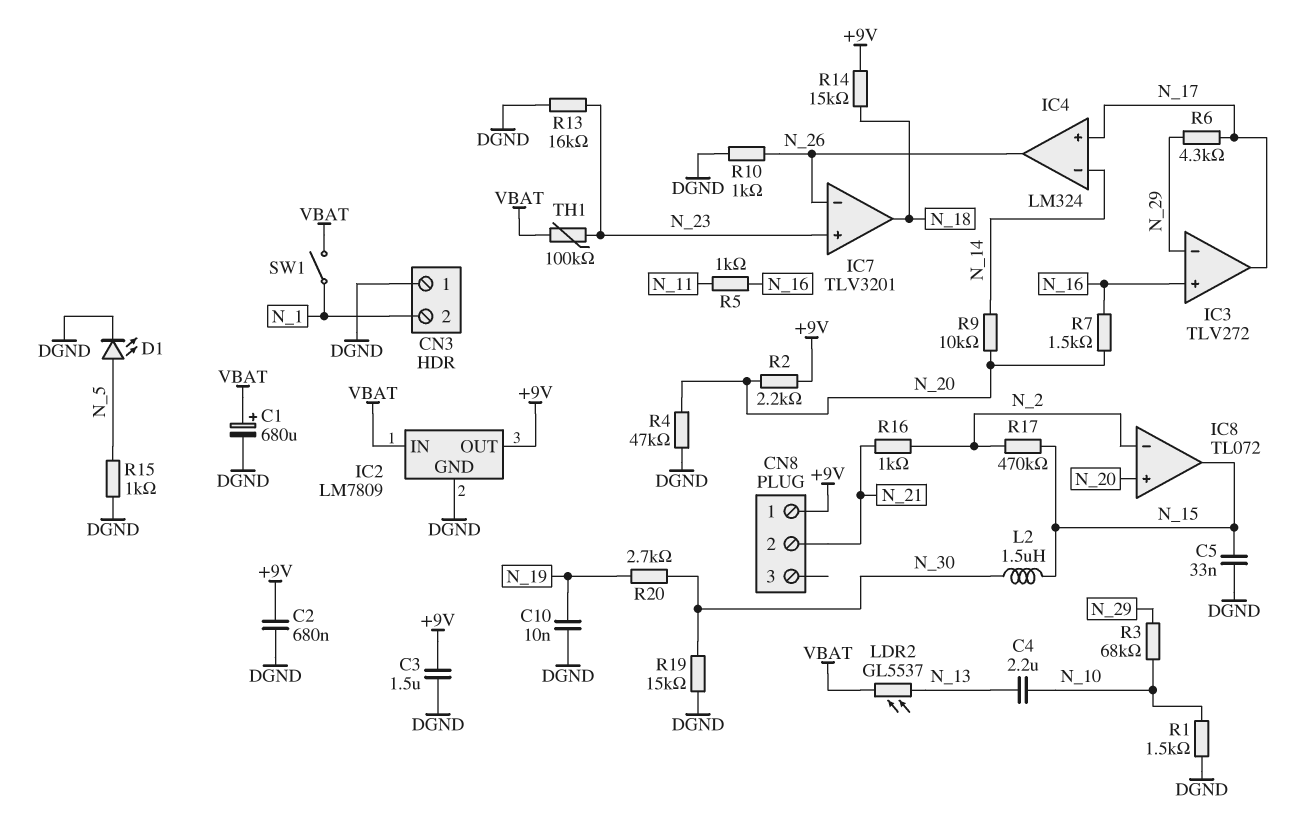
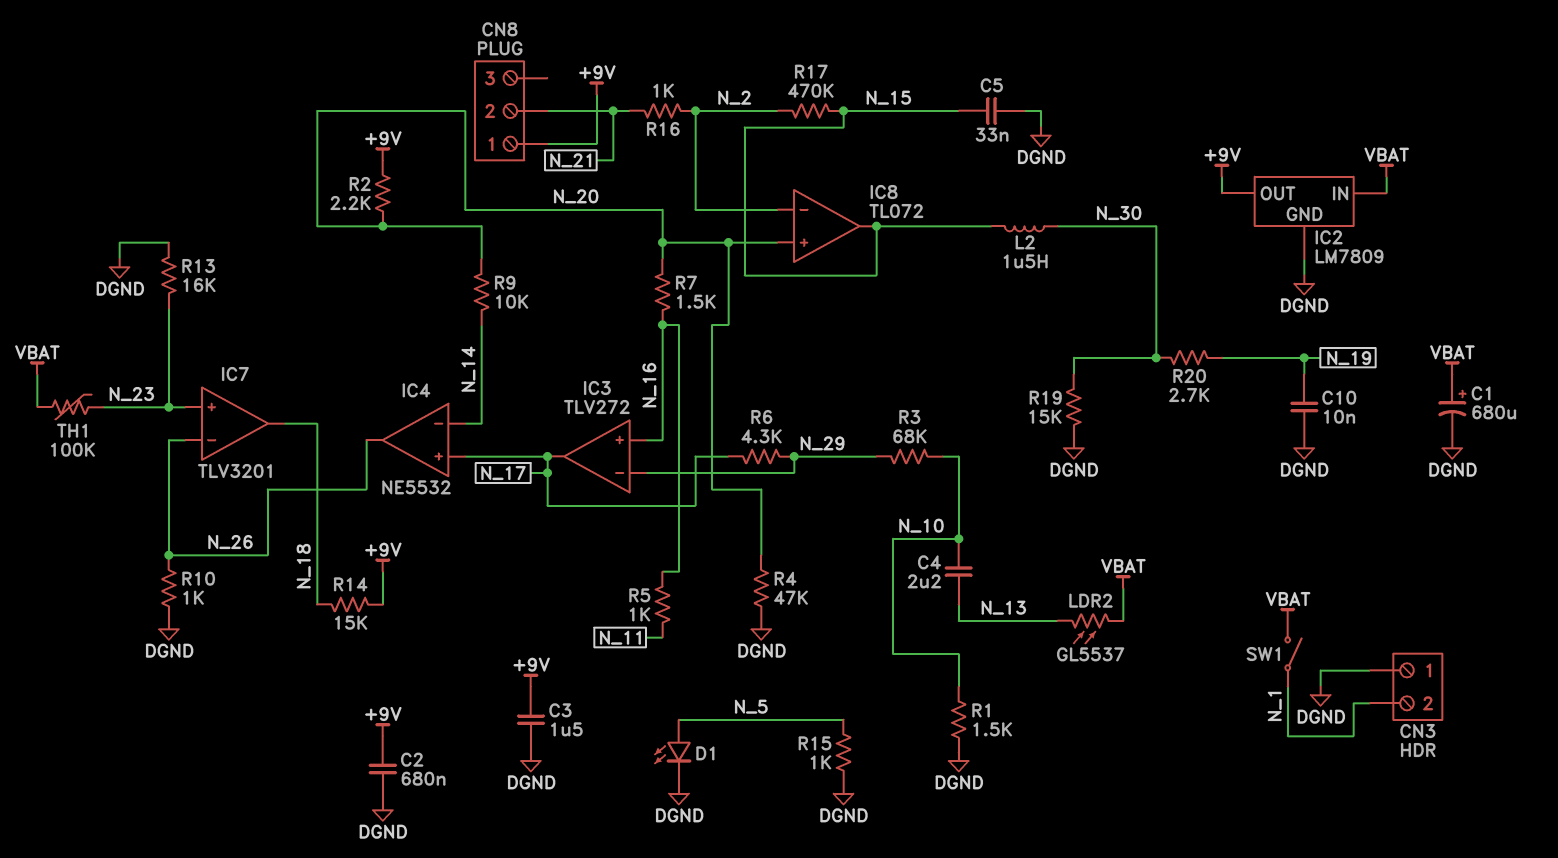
IC4: LM324 -> NE5532

